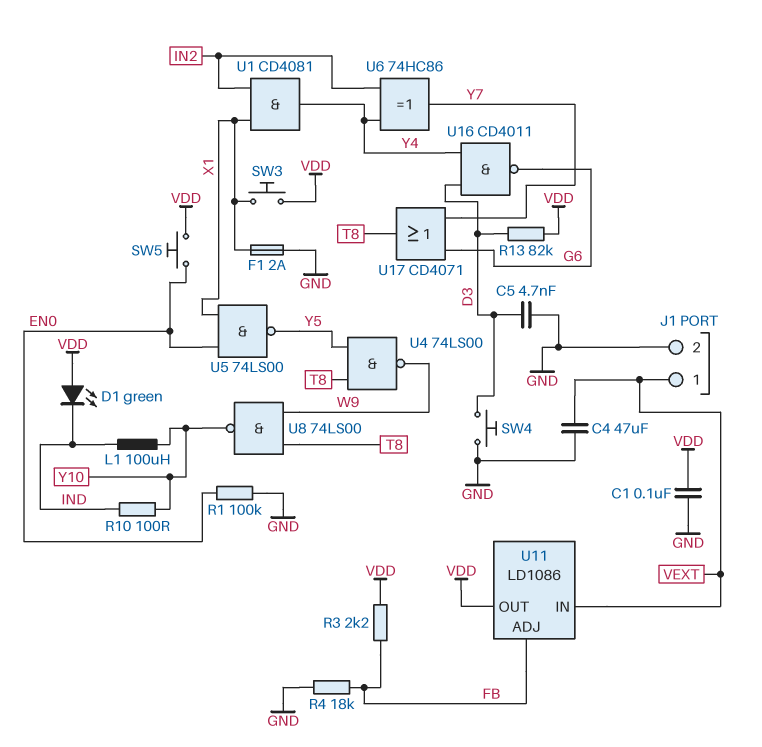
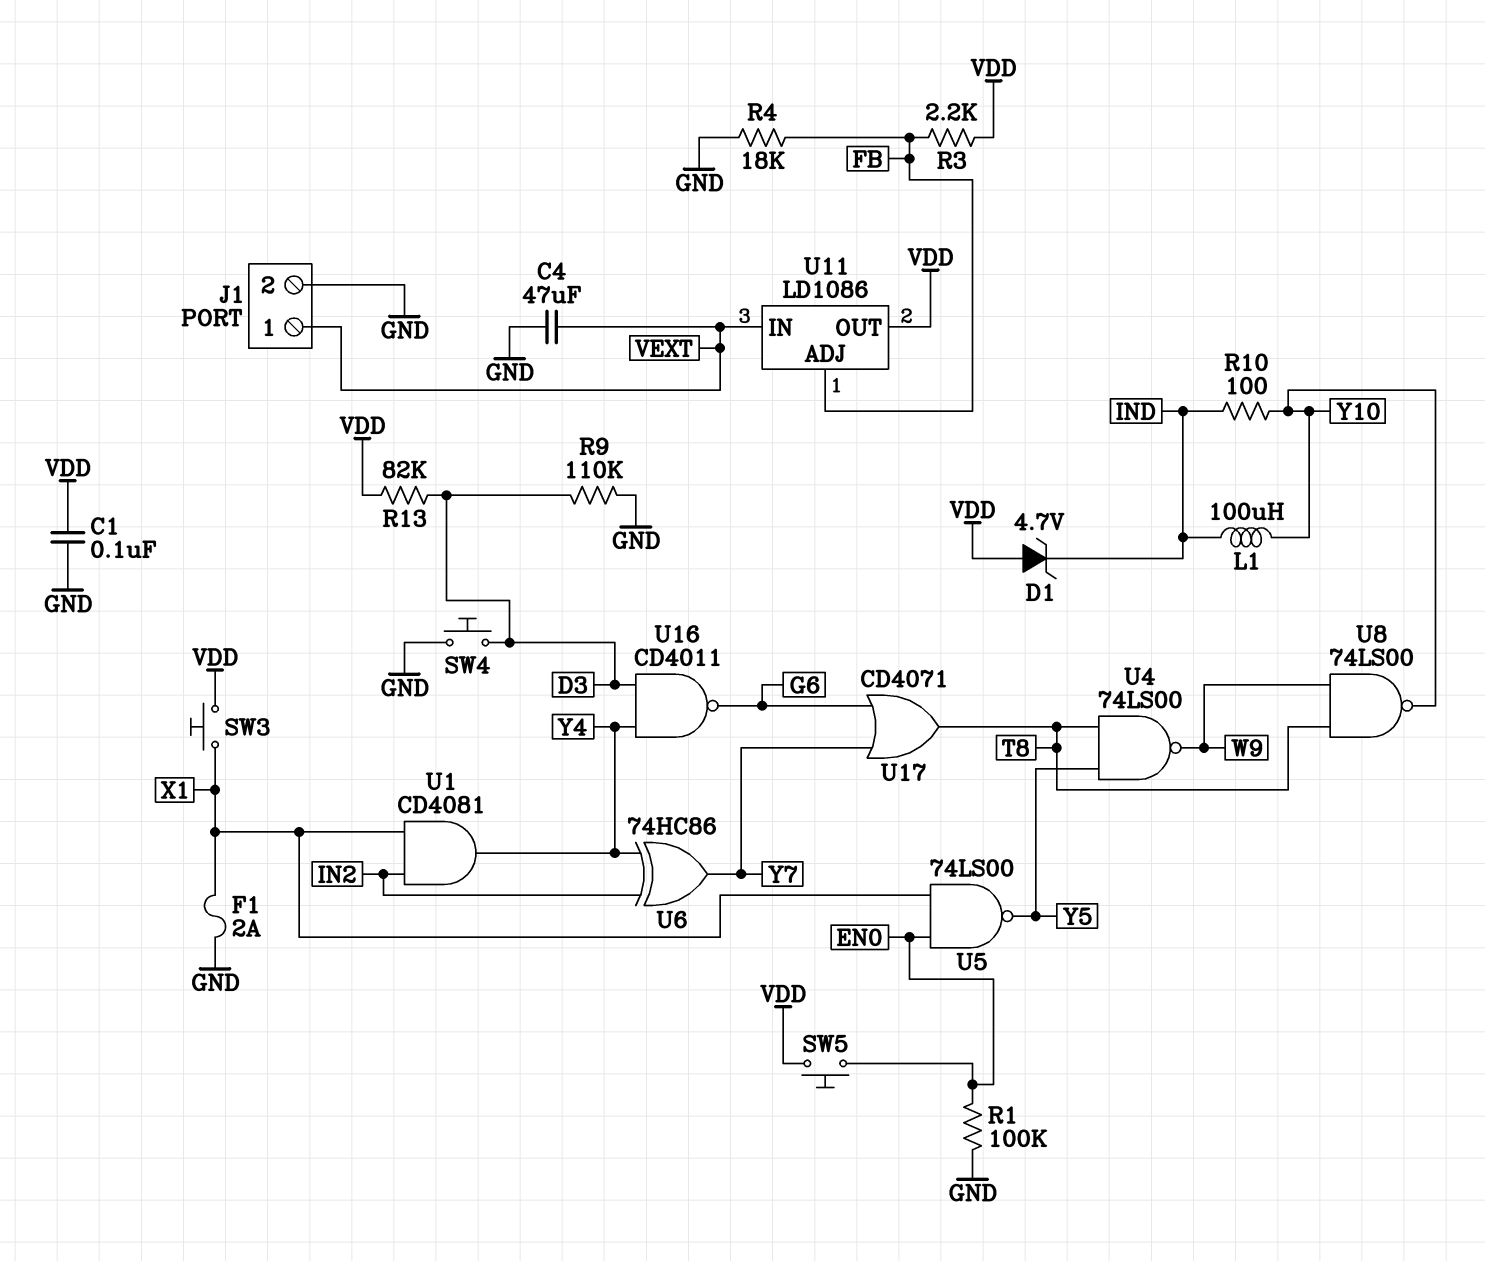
C5: 4.7nF (D3, GND) -> none
D1: LED green (A VDD, K IND) -> zener 4.7V (A VDD, K IND)
R9: none -> 110k (D3, GND)

